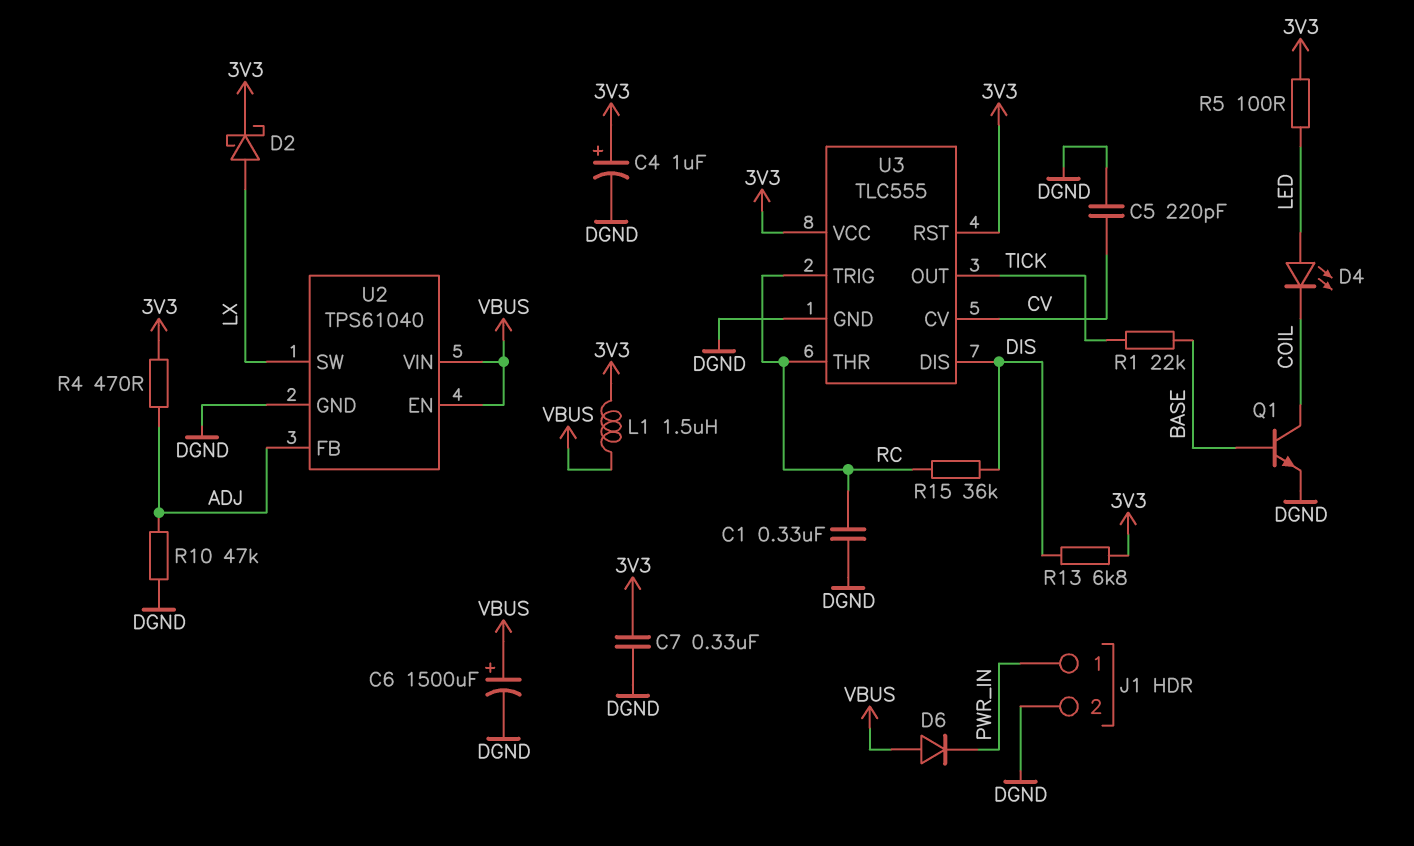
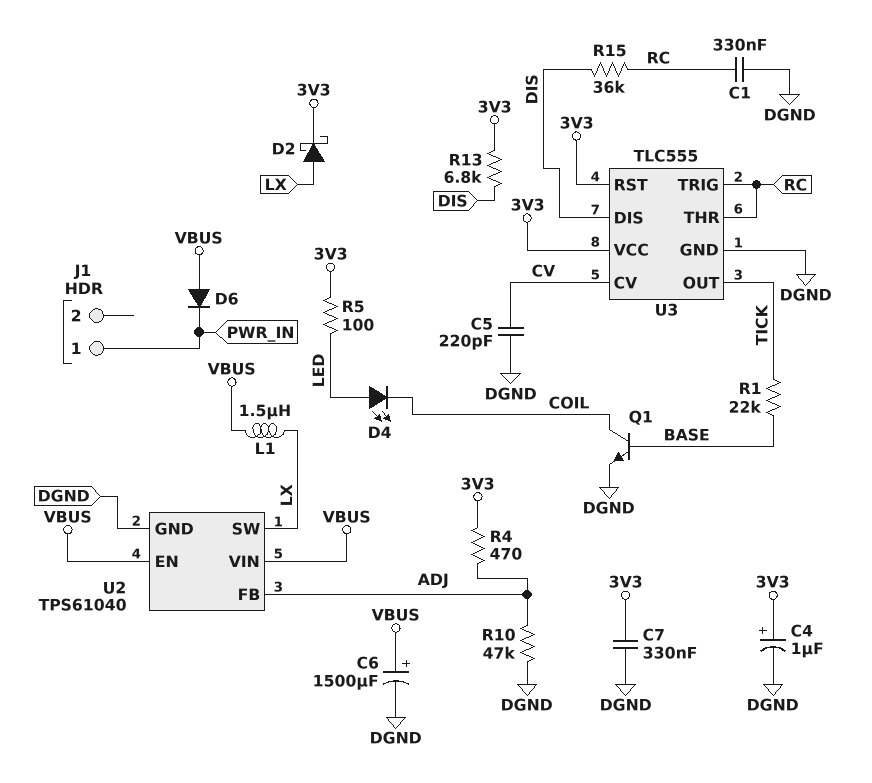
J1 pin 2: DGND -> none
L1: 1.5uH (3V3, VBUS) -> 1.5uH (LX, VBUS)

